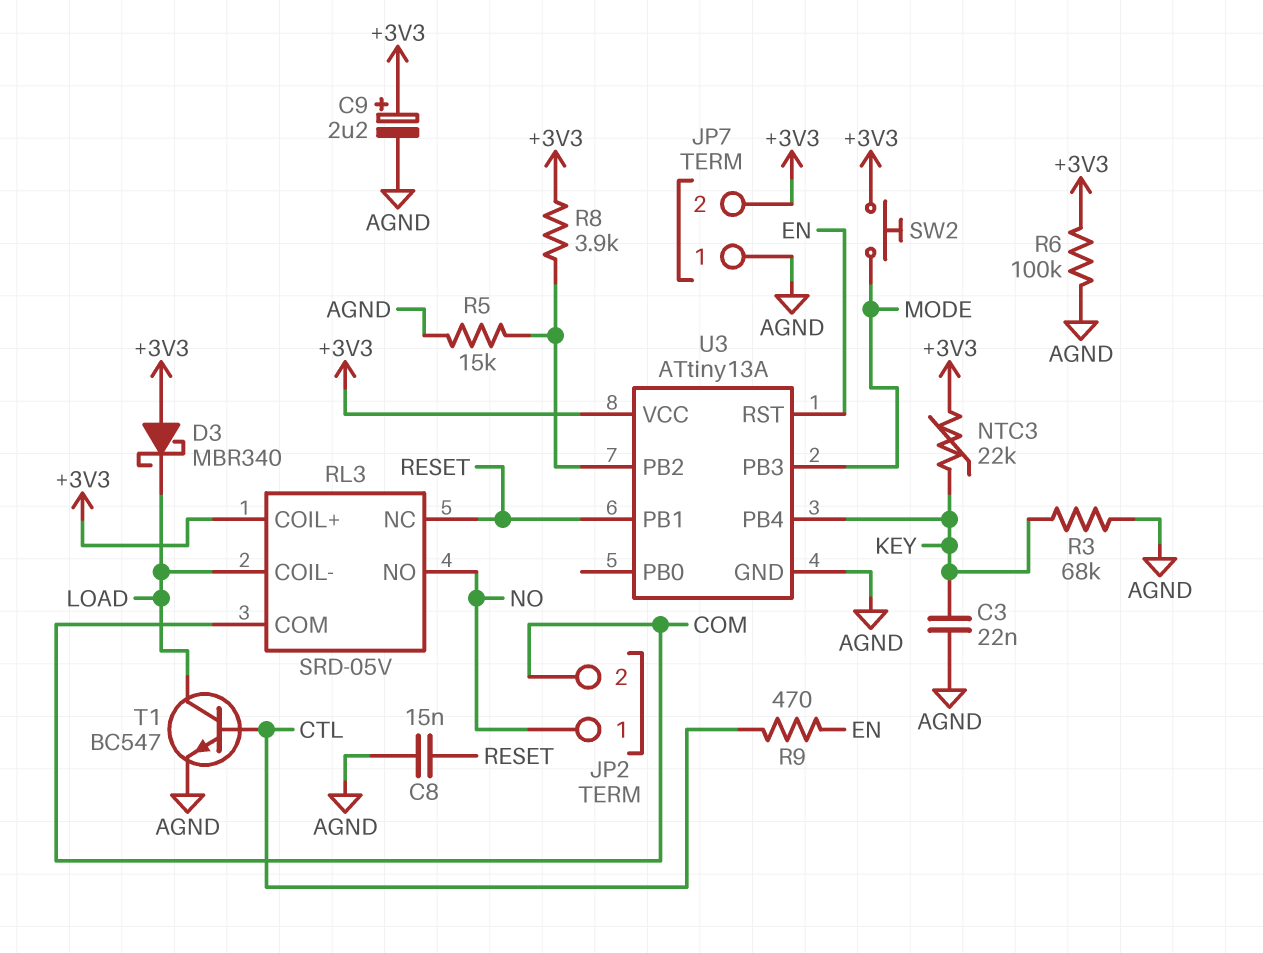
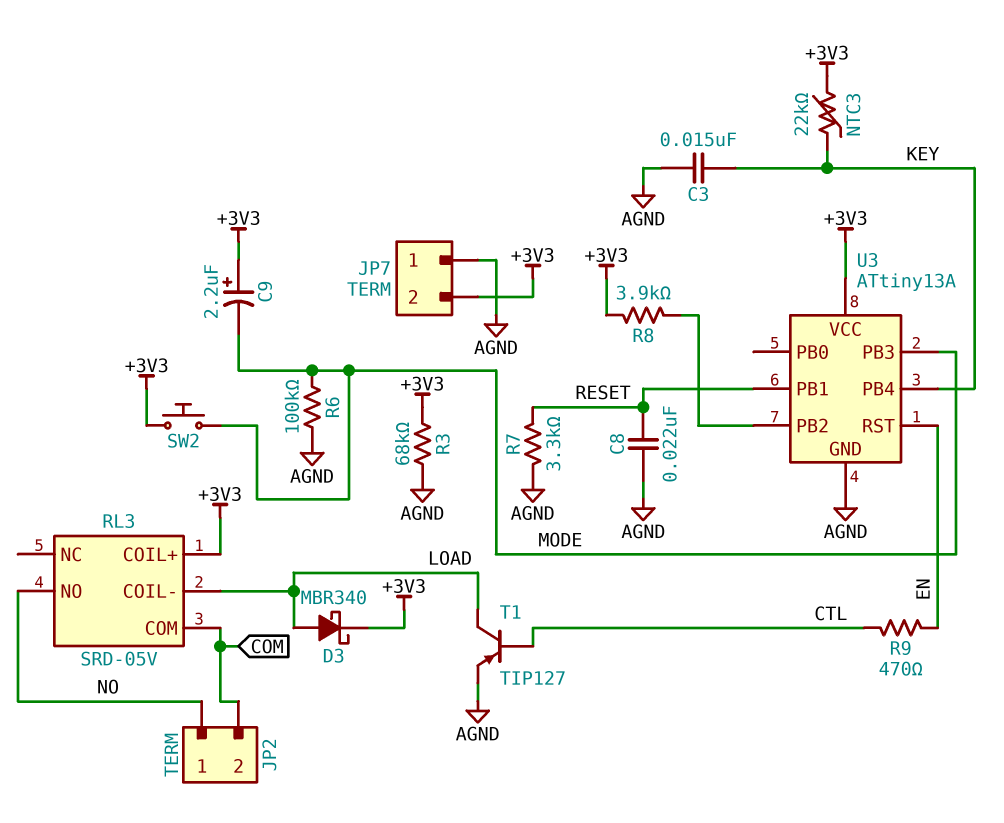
C3: 22nF (AGND, KEY) -> 15nF (AGND, KEY)
C8: 15nF (AGND, RESET) -> 22nF (AGND, RESET)
C9: 2.2uF (plus +3V3, minus AGND) -> 2.2uF (plus +3V3, minus MODE)
D3: schottky MBR340 (A +3V3, K LOAD) -> schottky MBR340 (A LOAD, K +3V3)
R3: 68k (AGND, KEY) -> 68k (+3V3, AGND)
R5: 15k (AGND, U3/PB2) -> none
R6: 100k (+3V3, AGND) -> 100k (AGND, MODE)
R7: none -> 3.3k (AGND, RESET)
RL3 pin NC: RESET -> none
T1: NPN BC547 (B CTL, C LOAD, E AGND) -> PNP TIP127 (B CTL, C LOAD, E AGND)

